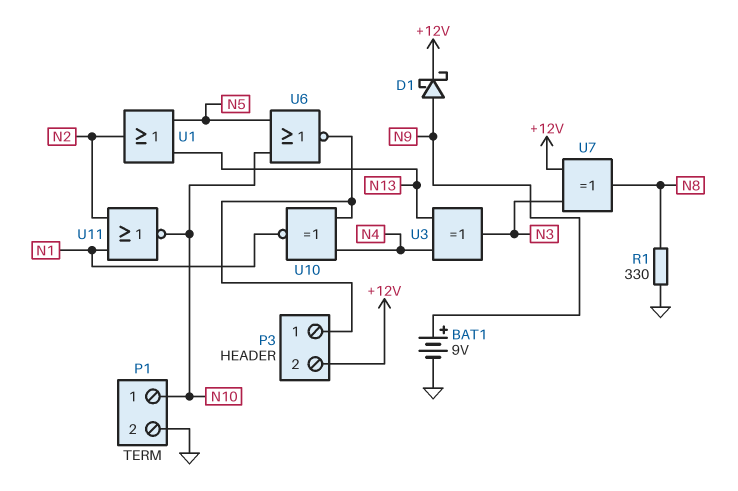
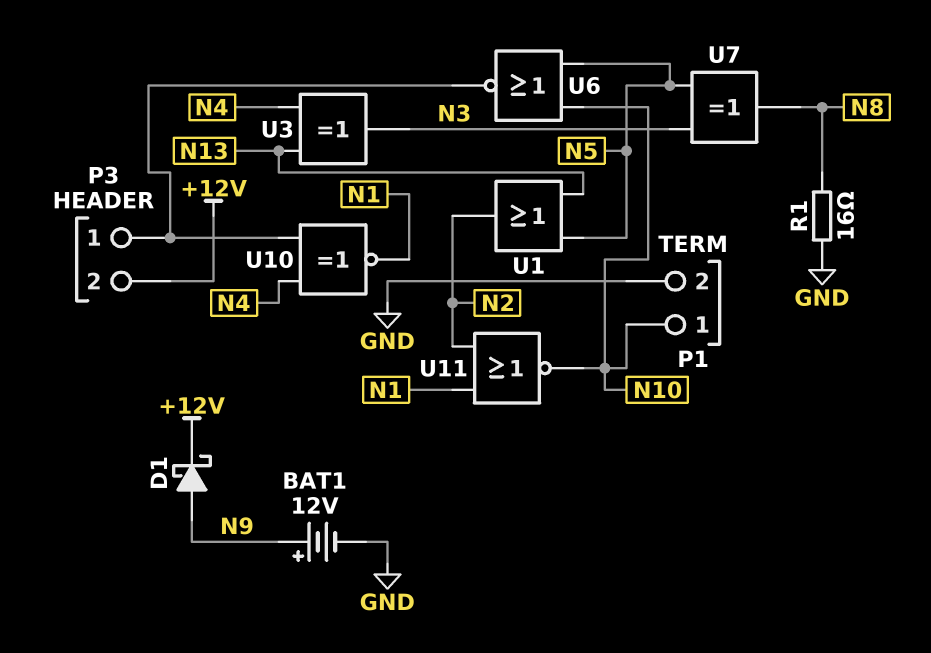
BAT1: 9V (plus N9, minus GND) -> 12V (plus N9, minus GND)
R1: 330 (GND, N8) -> 16 (GND, N8)
U7: XOR (in +12V, in N3, out N8) -> XOR (in N3, in N5, out N8)

